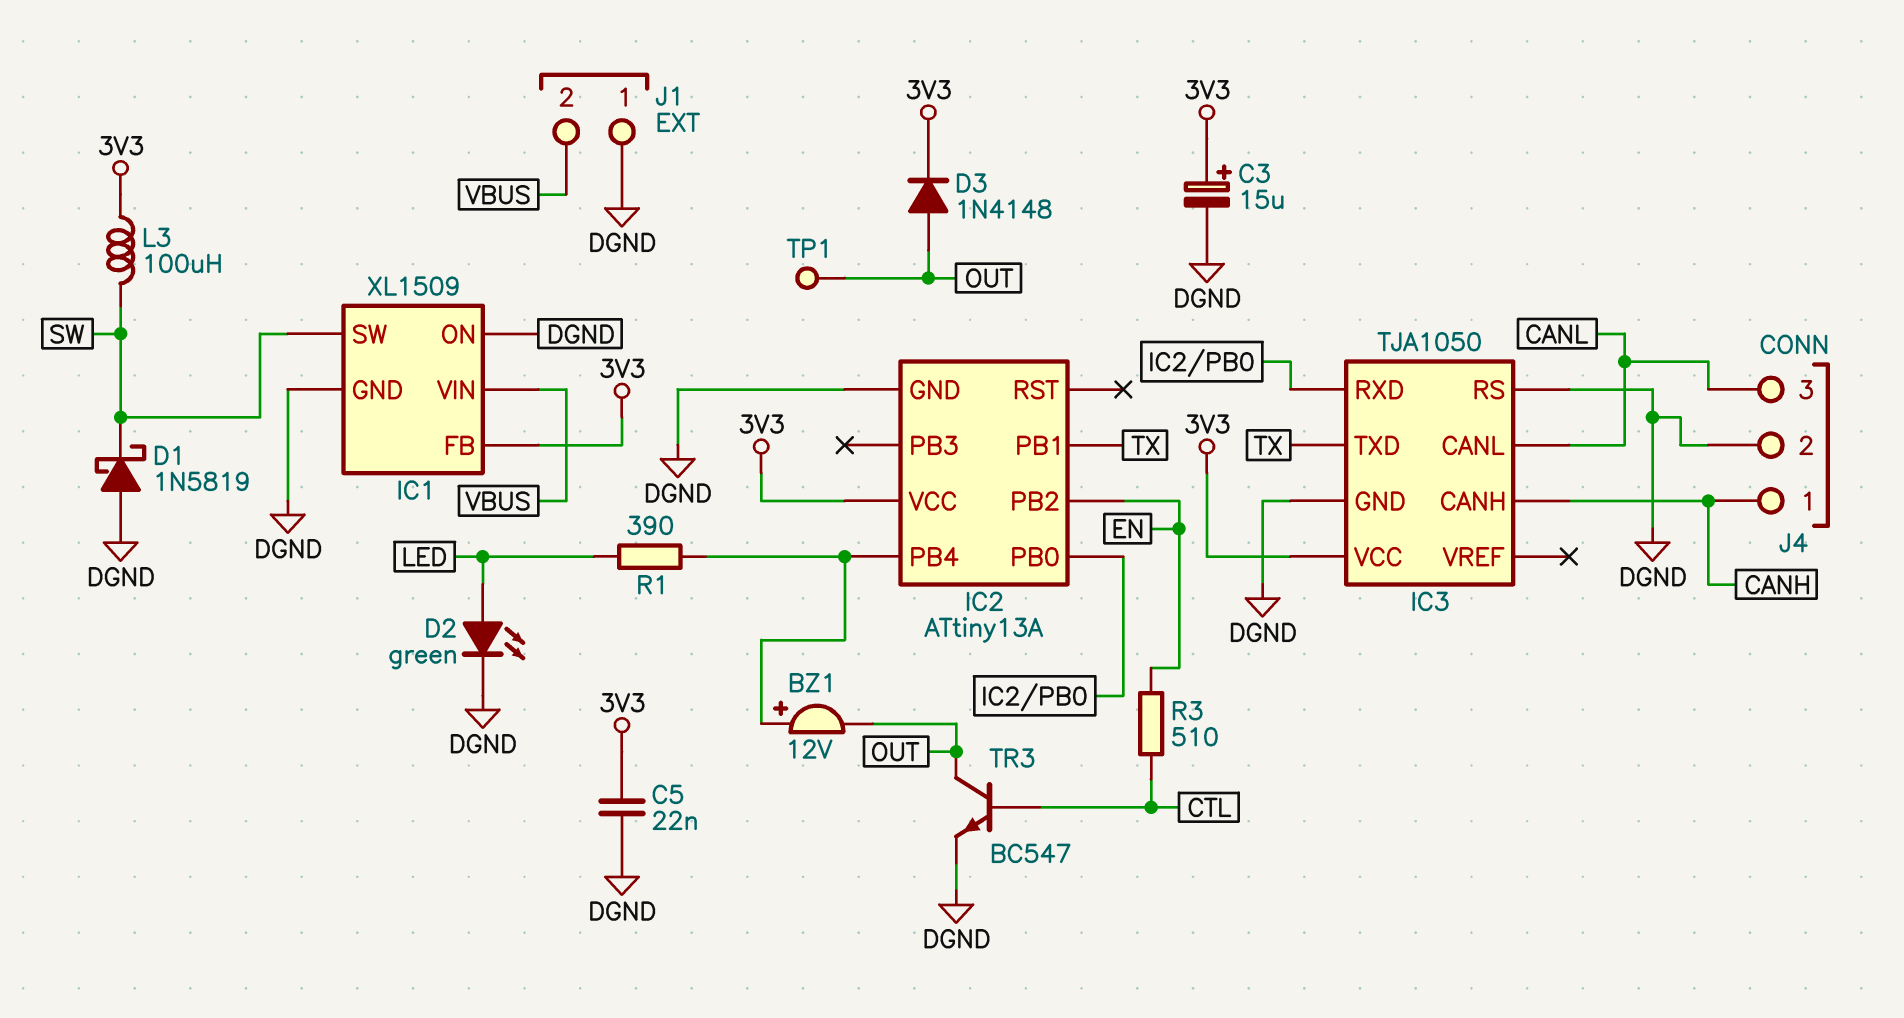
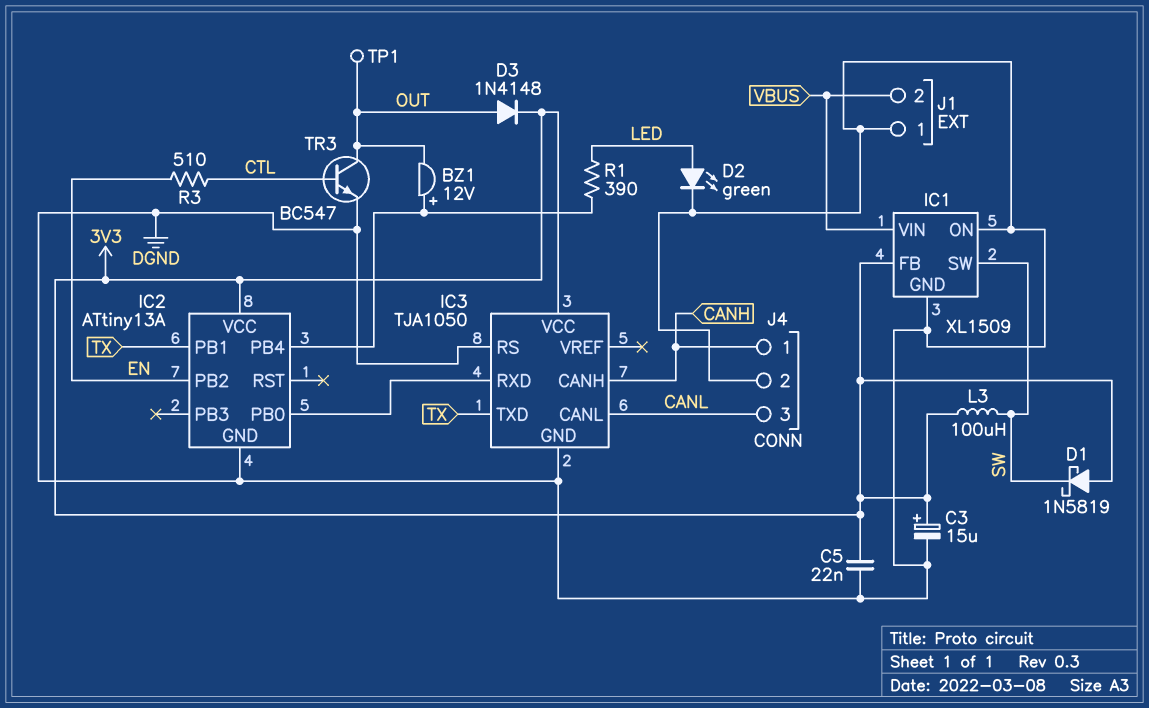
D1: schottky 1N5819 (A DGND, K SW) -> schottky 1N5819 (A 3V3, K SW)

